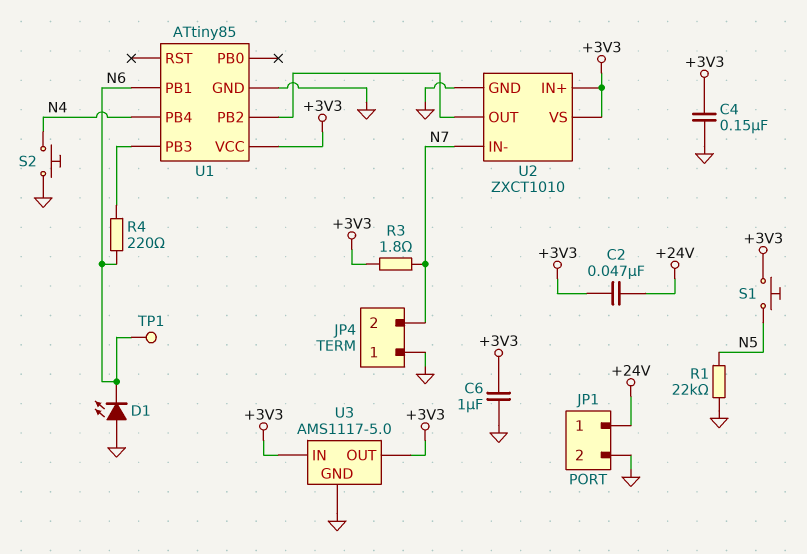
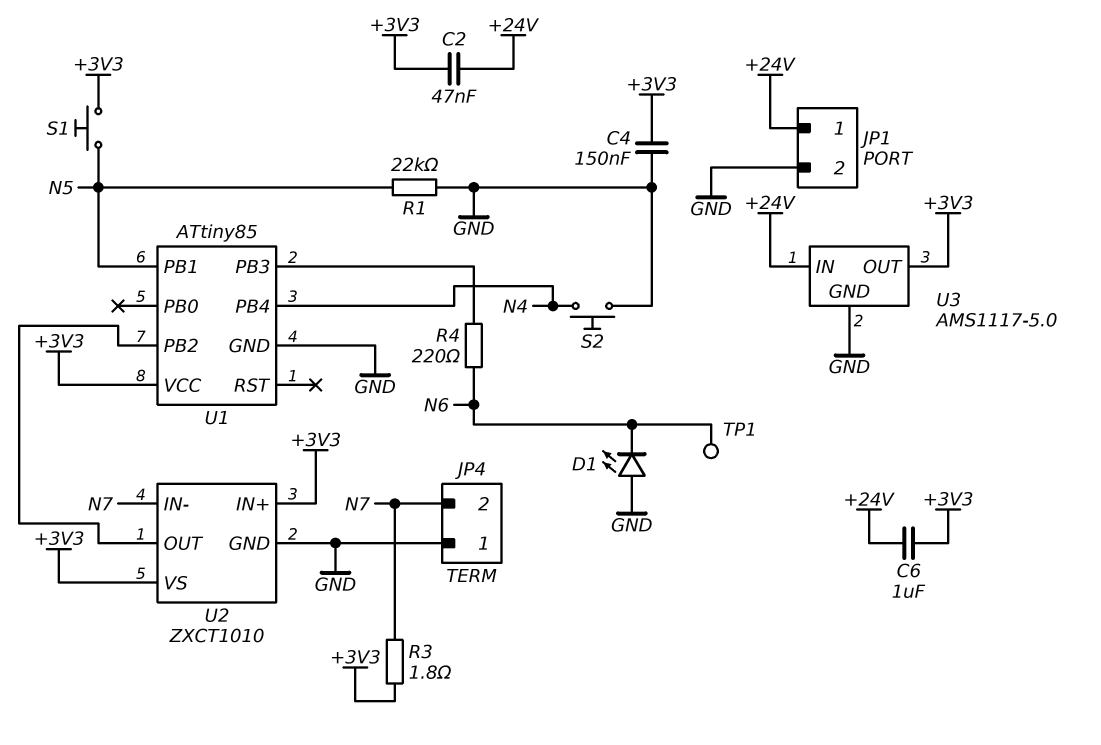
C6: 1uF (+3V3, GND) -> 1uF (+3V3, +24V)
U1 pin PB1: N6 -> N5
U3 pin IN: +3V3 -> +24V

